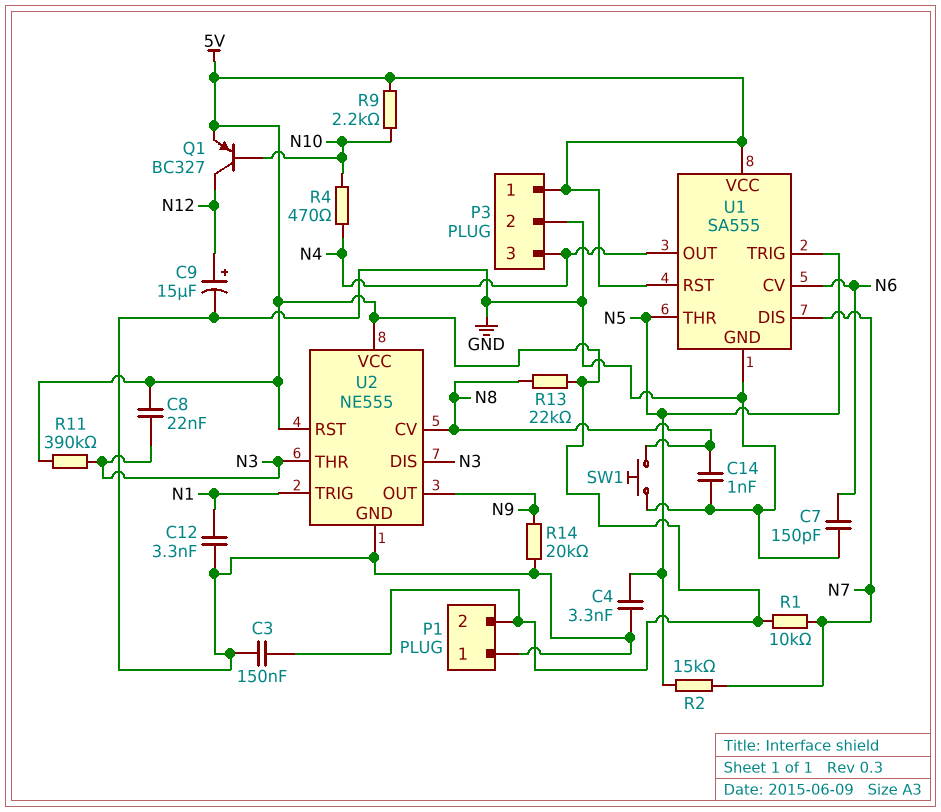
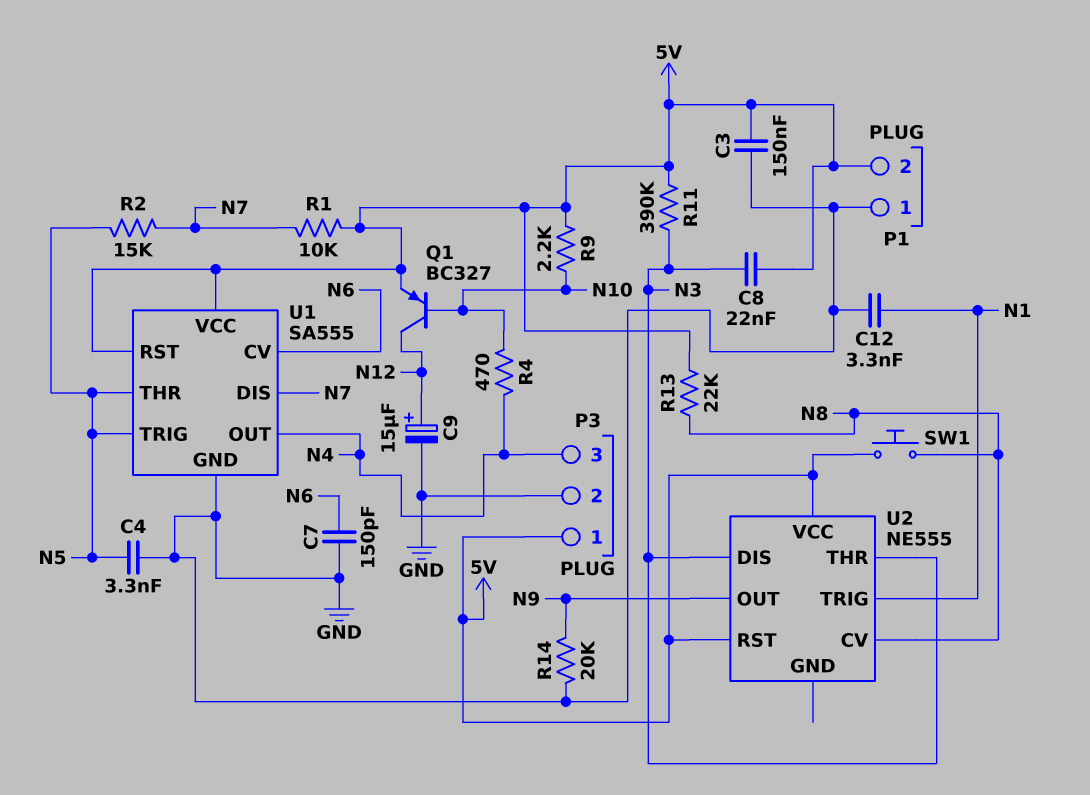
C14: 1nF (GND, N8) -> none
SW1: button (GND, N8) -> button (5V, N8)
U2 pin GND: GND -> none

